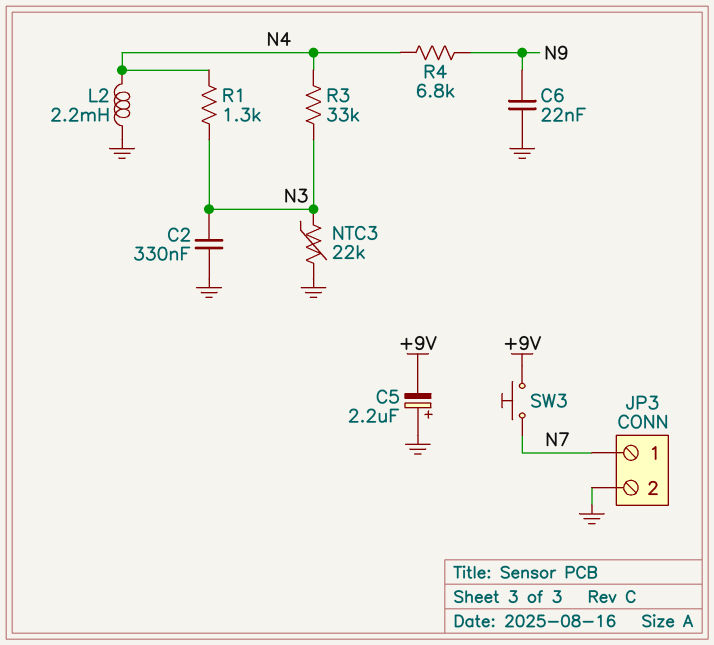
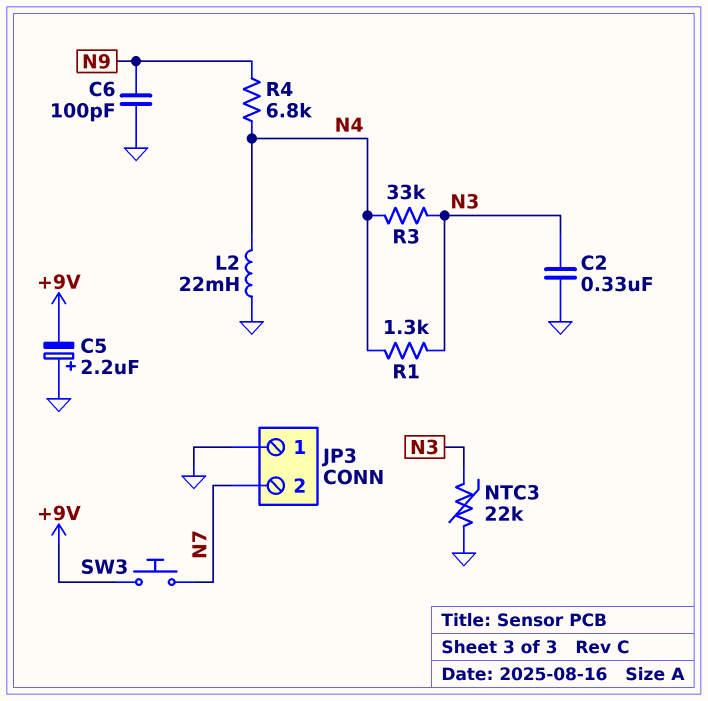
C6: 22nF (GND, N9) -> 100pF (GND, N9)
JP3 pin 1: N7 -> GND
JP3 pin 2: GND -> N7
L2: 2.2mH (GND, N4) -> 22mH (GND, N4)

